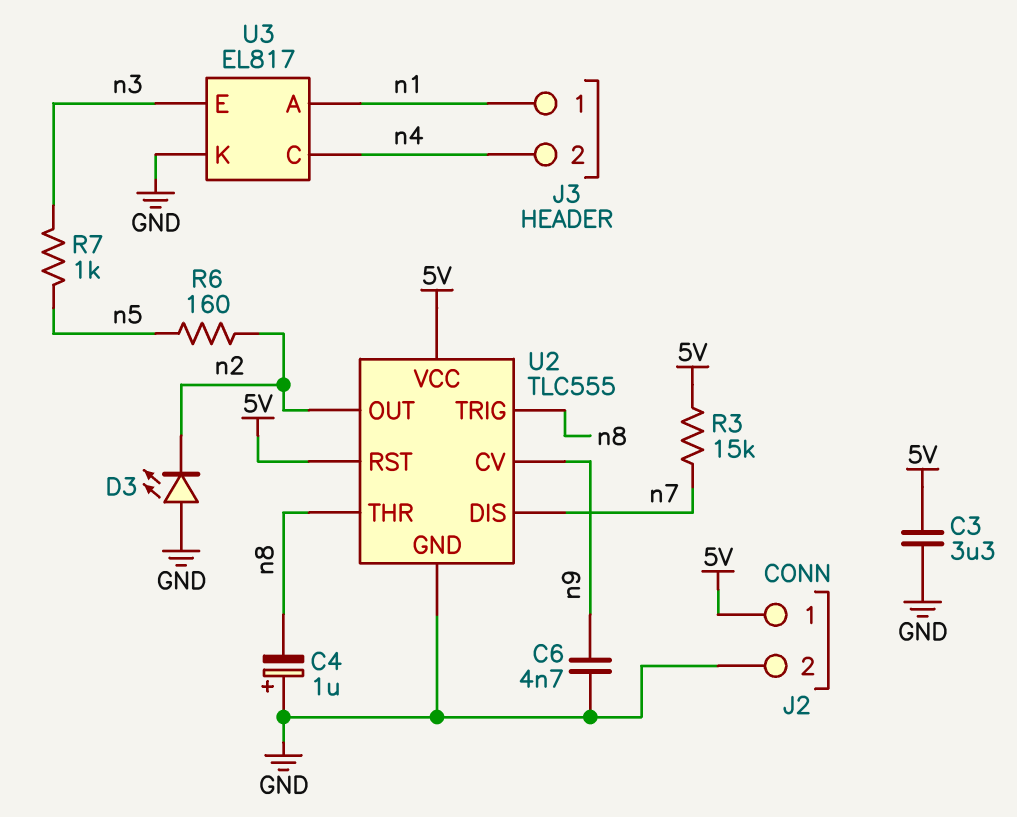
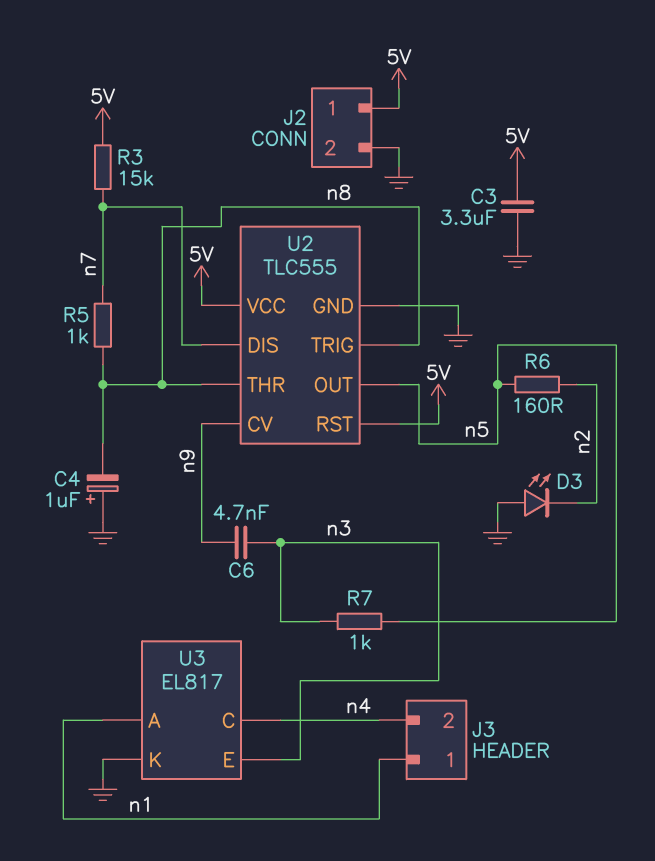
C6: 4.7nF (GND, n9) -> 4.7nF (n3, n9)
R5: none -> 1k (n7, n8)
U2 pin OUT: n2 -> n5

